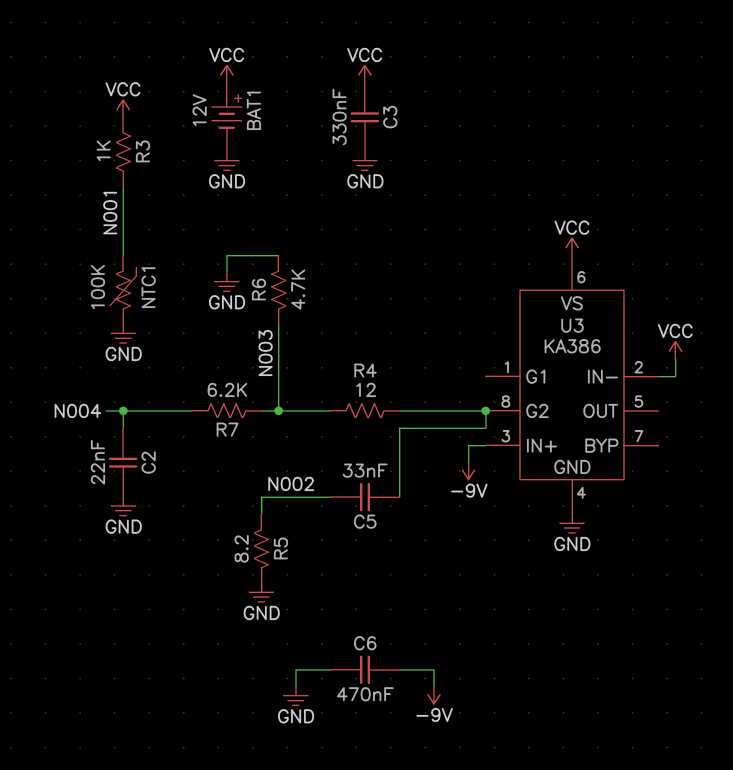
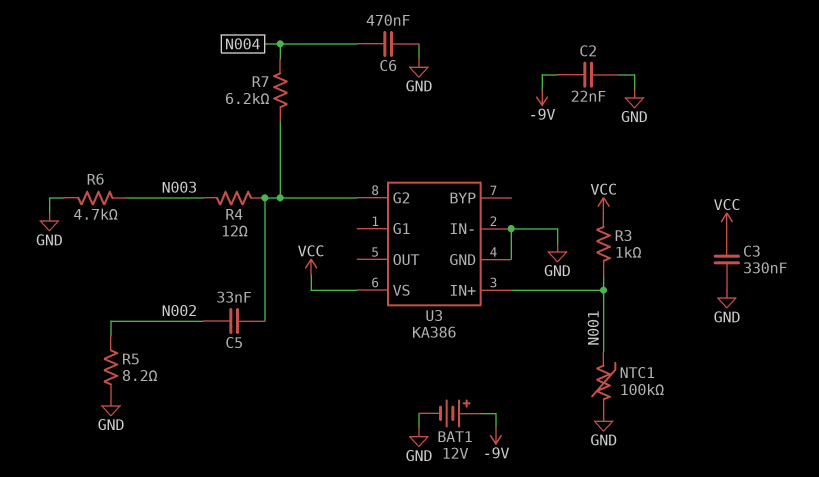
BAT1: 12V (plus VCC, minus GND) -> 12V (plus -9V, minus GND)
C2: 22nF (GND, N004) -> 22nF (-9V, GND)
C6: 470nF (-9V, GND) -> 470nF (GND, N004)
R7: 6.2k (N003, N004) -> 6.2k (N004, U3/G2)
U3 pin IN+: -9V -> N001
U3 pin IN-: VCC -> GND

